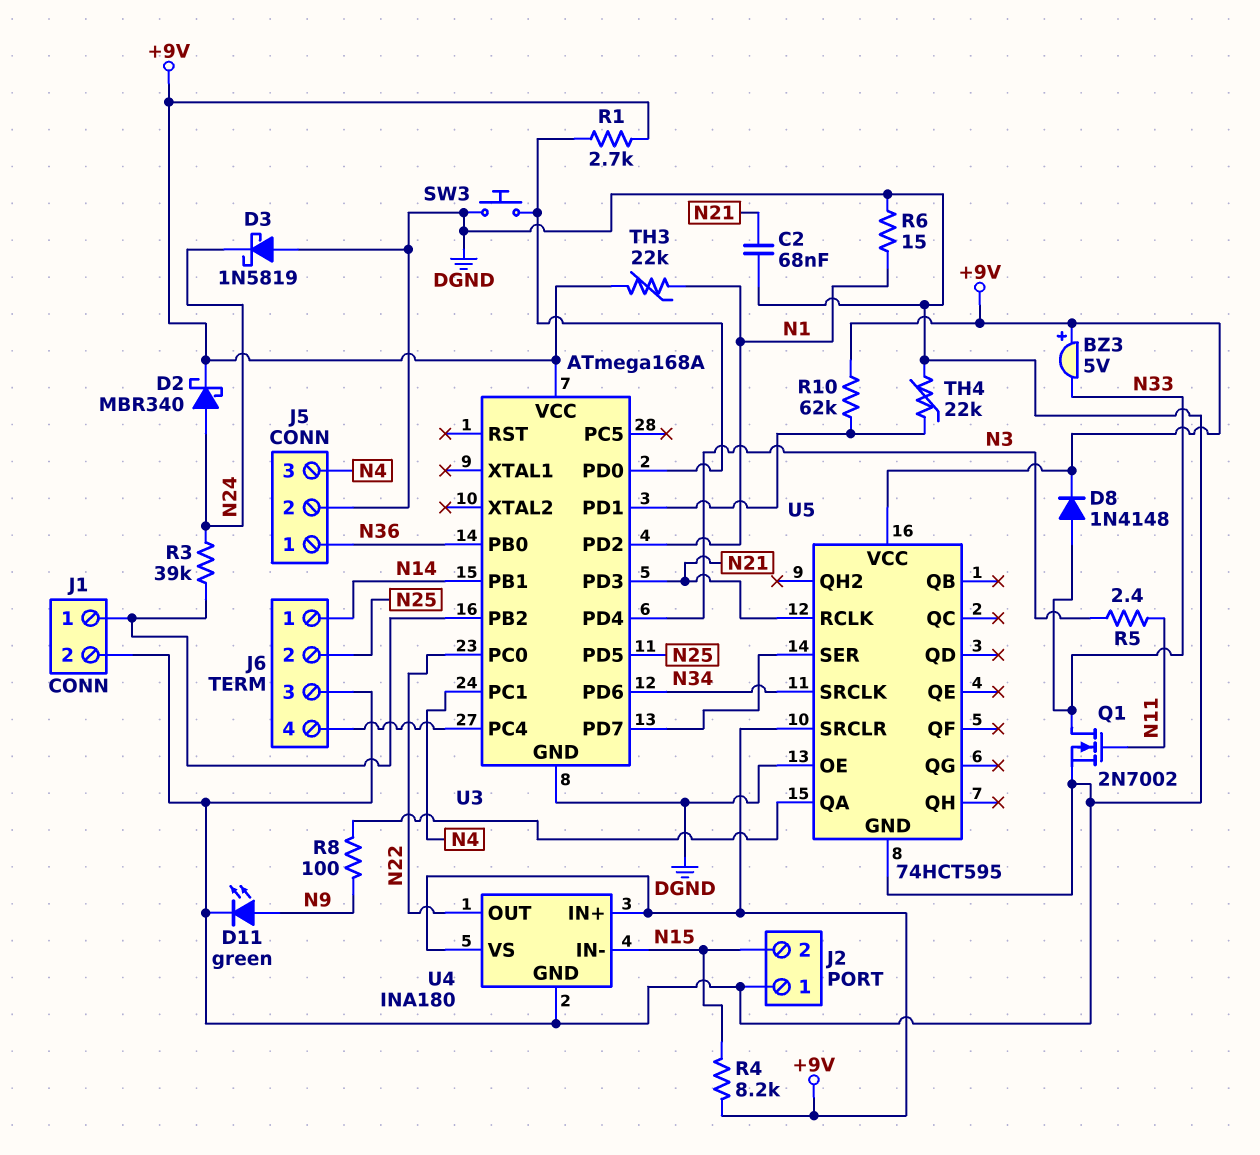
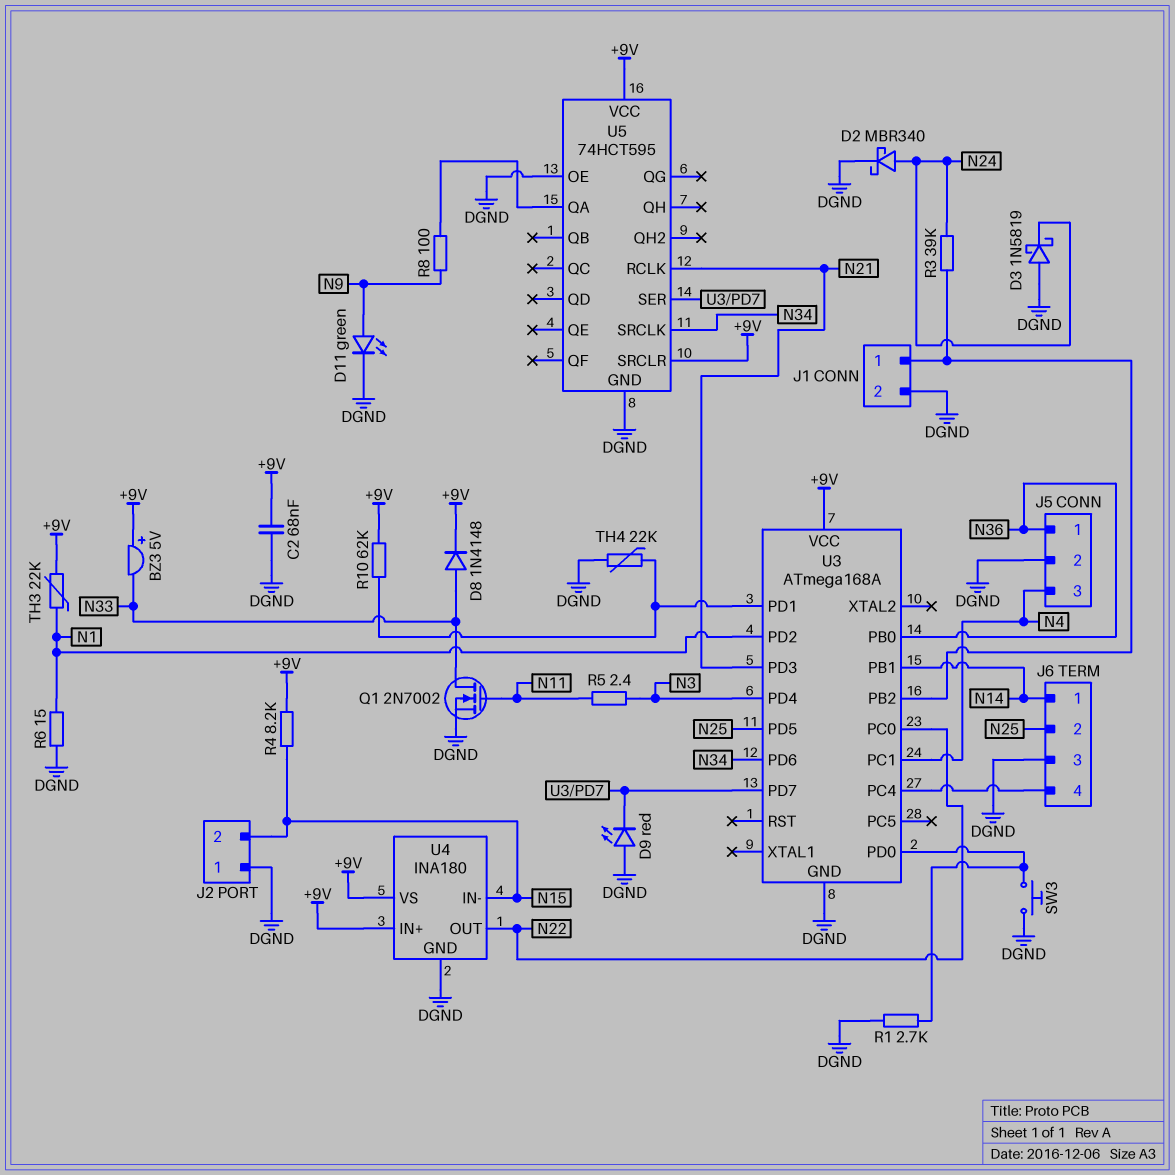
C2: 68nF (DGND, N21) -> 68nF (+9V, DGND)
D2: schottky MBR340 (A N24, K +9V) -> schottky MBR340 (A N24, K DGND)
D9: none -> LED red (A DGND, K U3/PD7)
R1: 2.7k (+9V, U3/PD0) -> 2.7k (DGND, U3/PD0)

